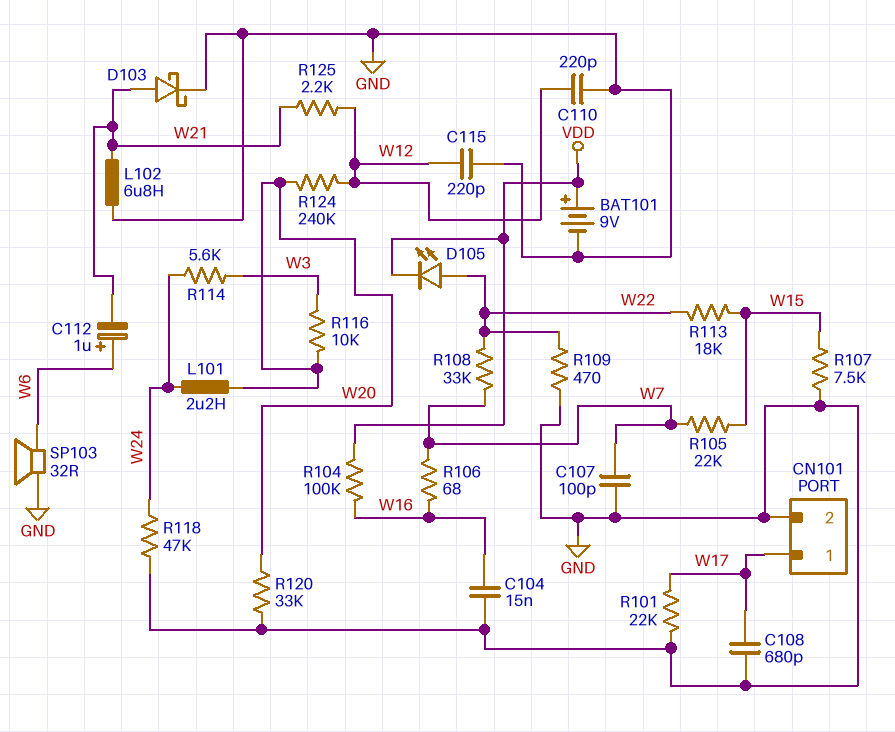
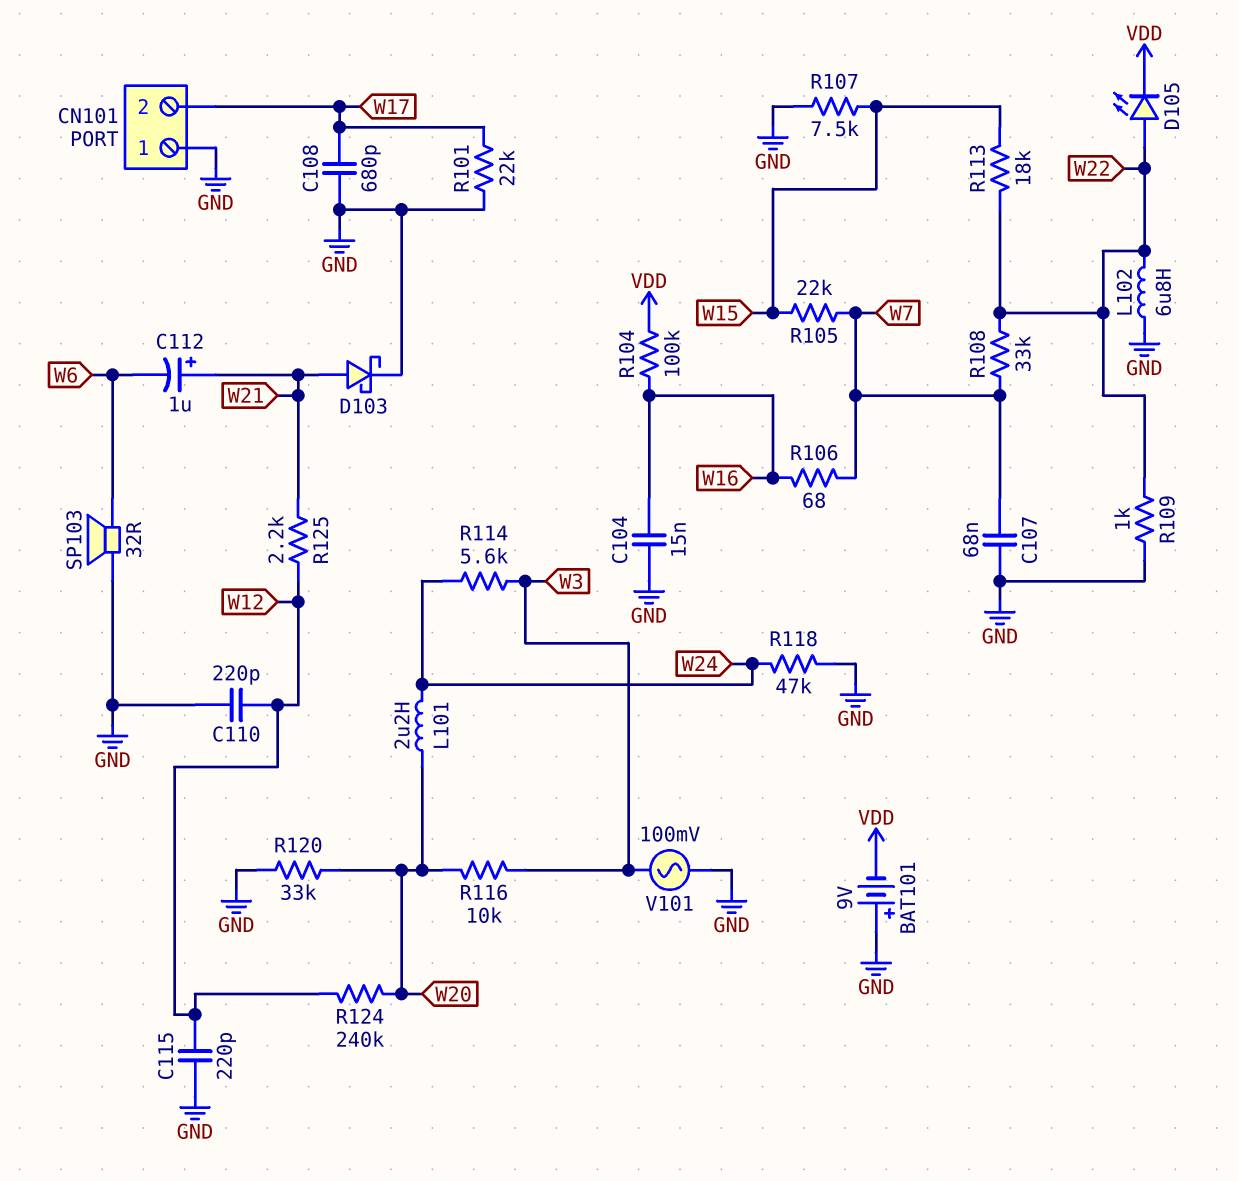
BAT101: 9V (plus VDD, minus GND) -> 9V (plus GND, minus VDD)
C107: 100pF (GND, W7) -> 68nF (GND, W7)
C112: 1uF (plus W6, minus W21) -> 1uF (plus W21, minus W6)
CN101 pin 1: W17 -> GND
CN101 pin 2: GND -> W17
L102: 6.8uH (GND, W21) -> 6.8uH (GND, W22)
R109: 470 (GND, W22) -> 1k (GND, W22)
V101: none -> AC 100mV (GND, W3)

